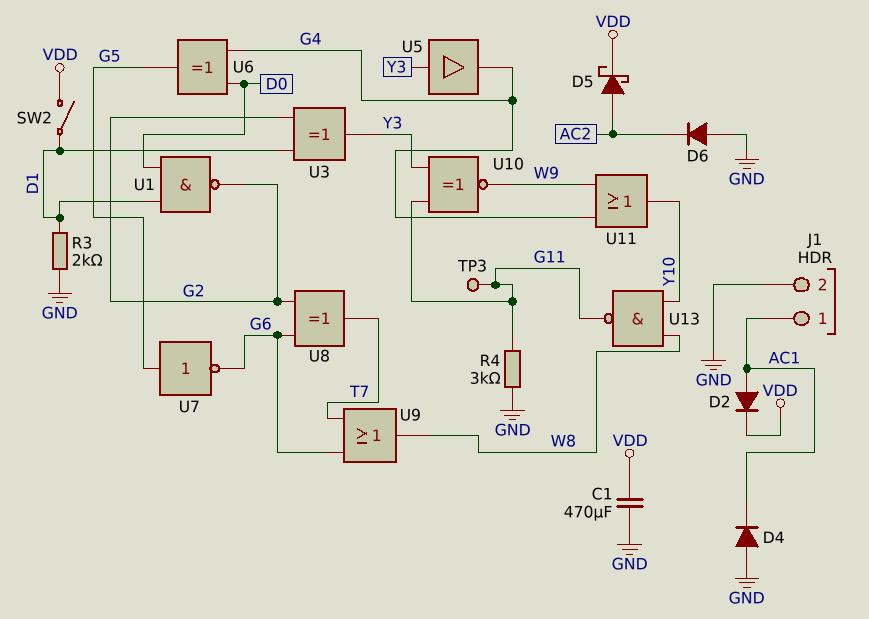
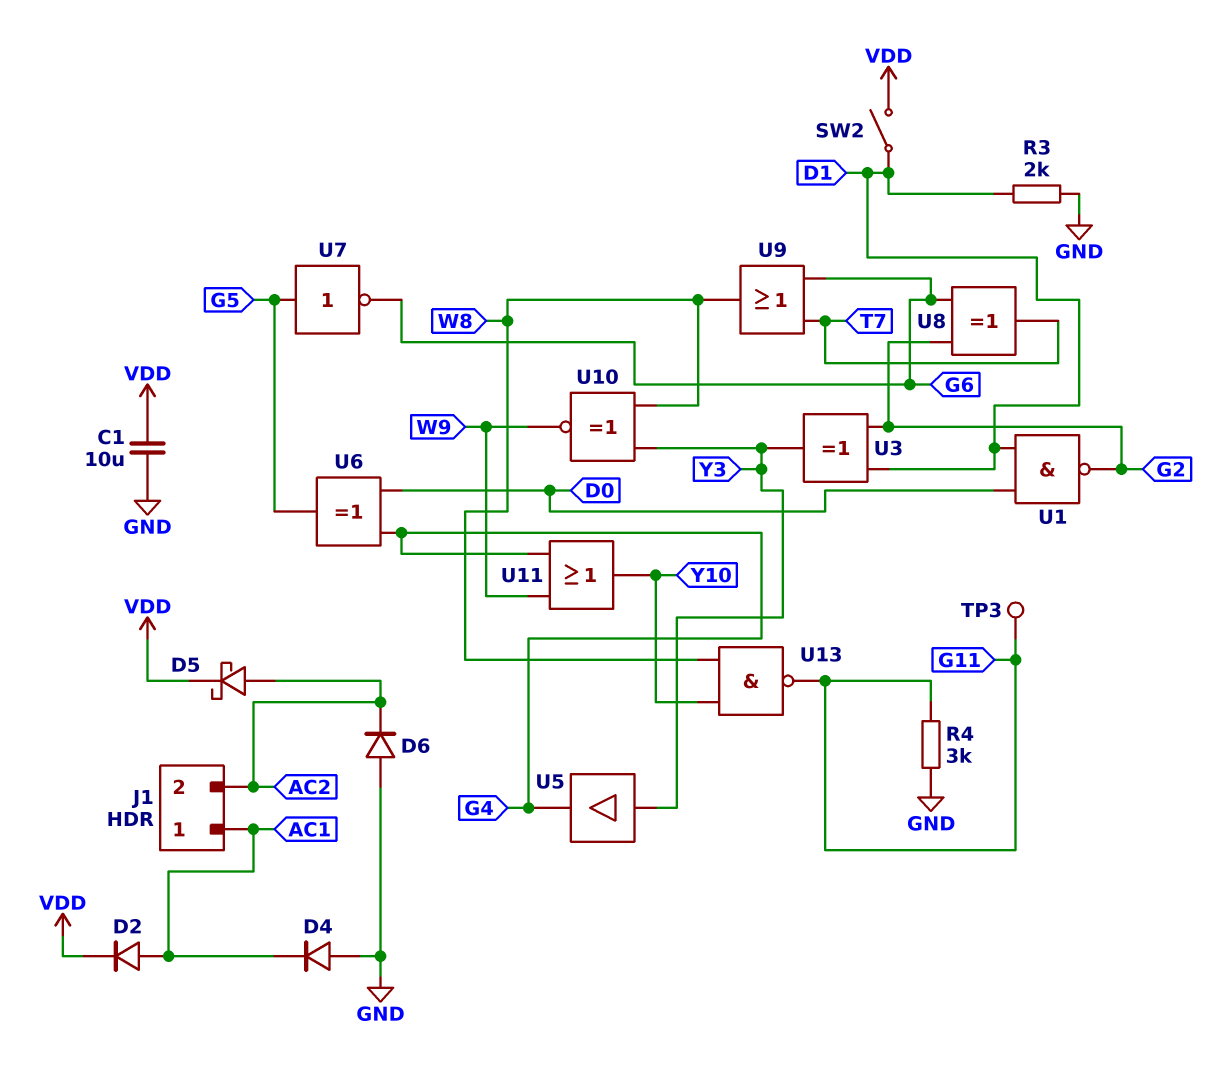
C1: 470uF (GND, VDD) -> 10uF (GND, VDD)
J1 pin 2: GND -> AC2
U10: XNOR (in G11, in Y3, out W9) -> XNOR (in W8, in Y3, out W9)

